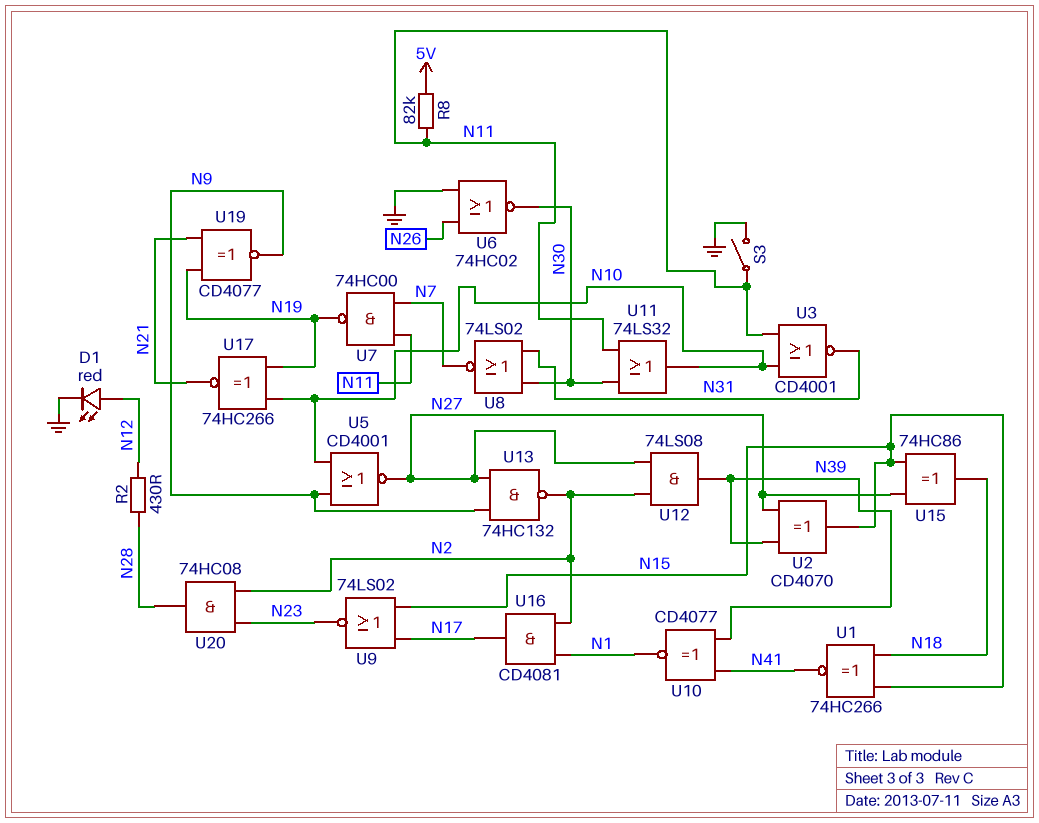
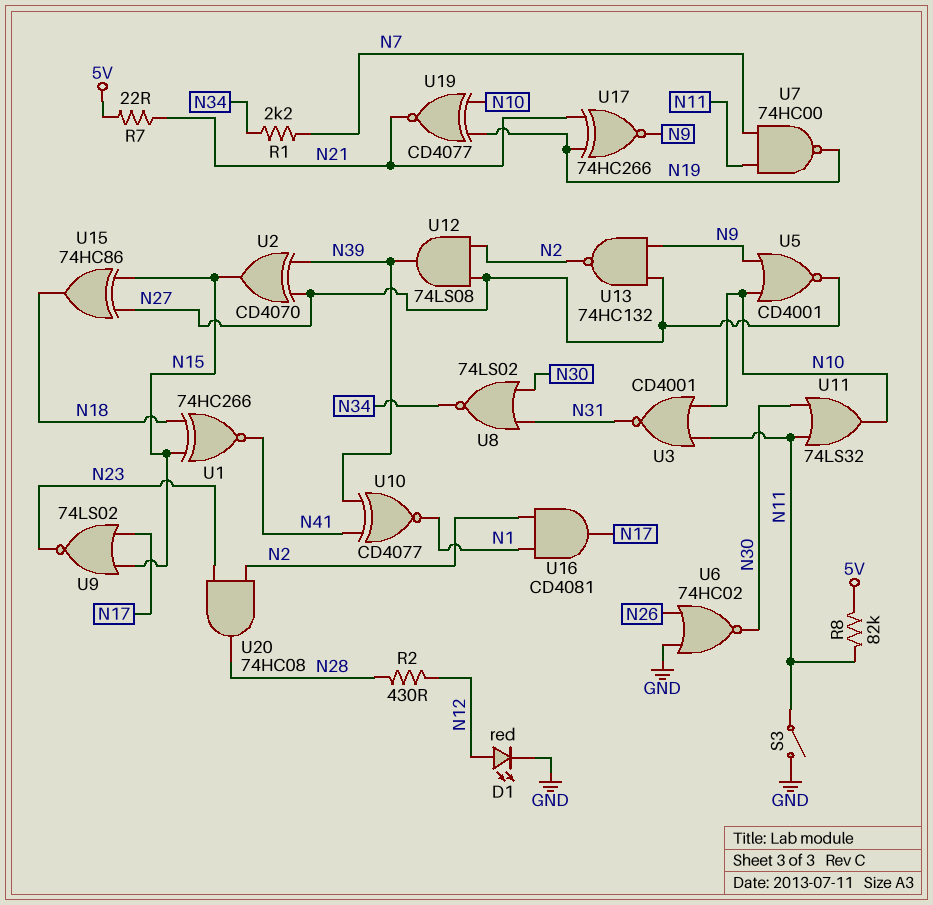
R1: none -> 2.2k (N7, N34)
R7: none -> 22 (5V, N21)
U8: NOR 74LS02 (in N30, in N31, out N7) -> NOR 74LS02 (in N30, in N31, out N34)
U17: XNOR 74HC266 (in N10, in N19, out N21) -> XNOR 74HC266 (in N19, in N21, out N9)
U19: XNOR CD4077 (in N19, in N21, out N9) -> XNOR CD4077 (in N10, in N19, out N21)

